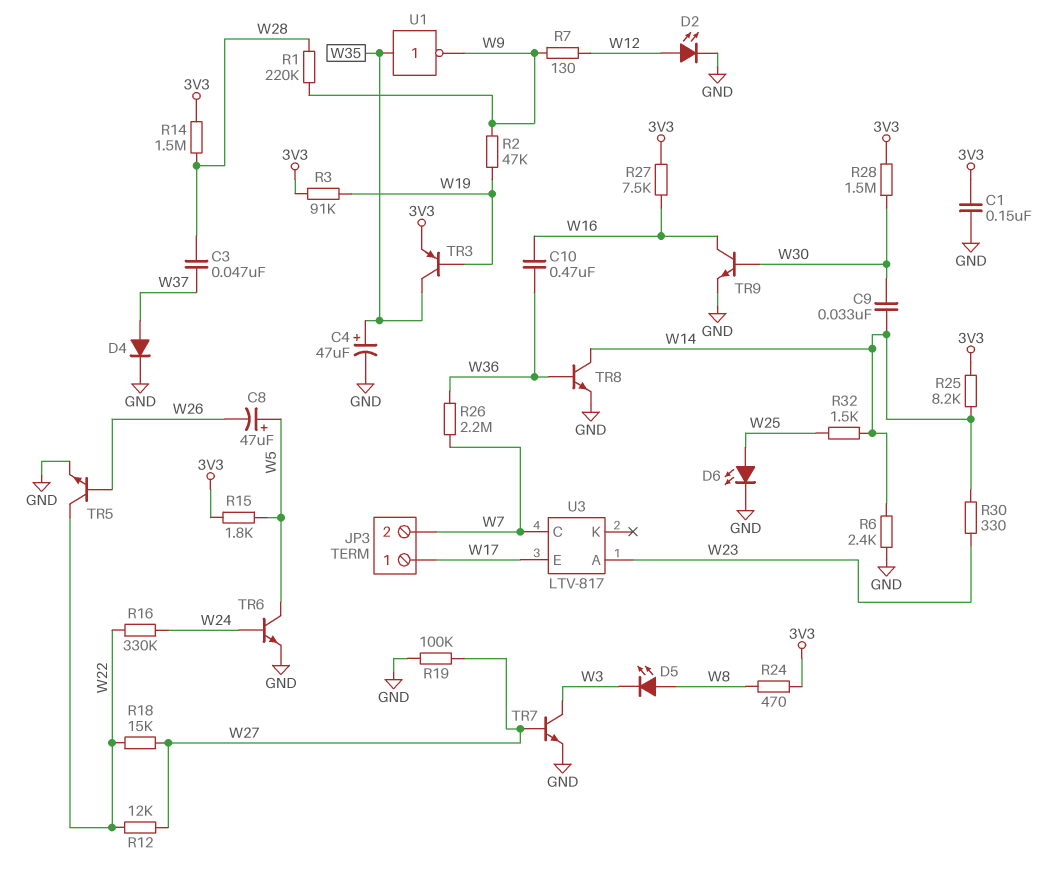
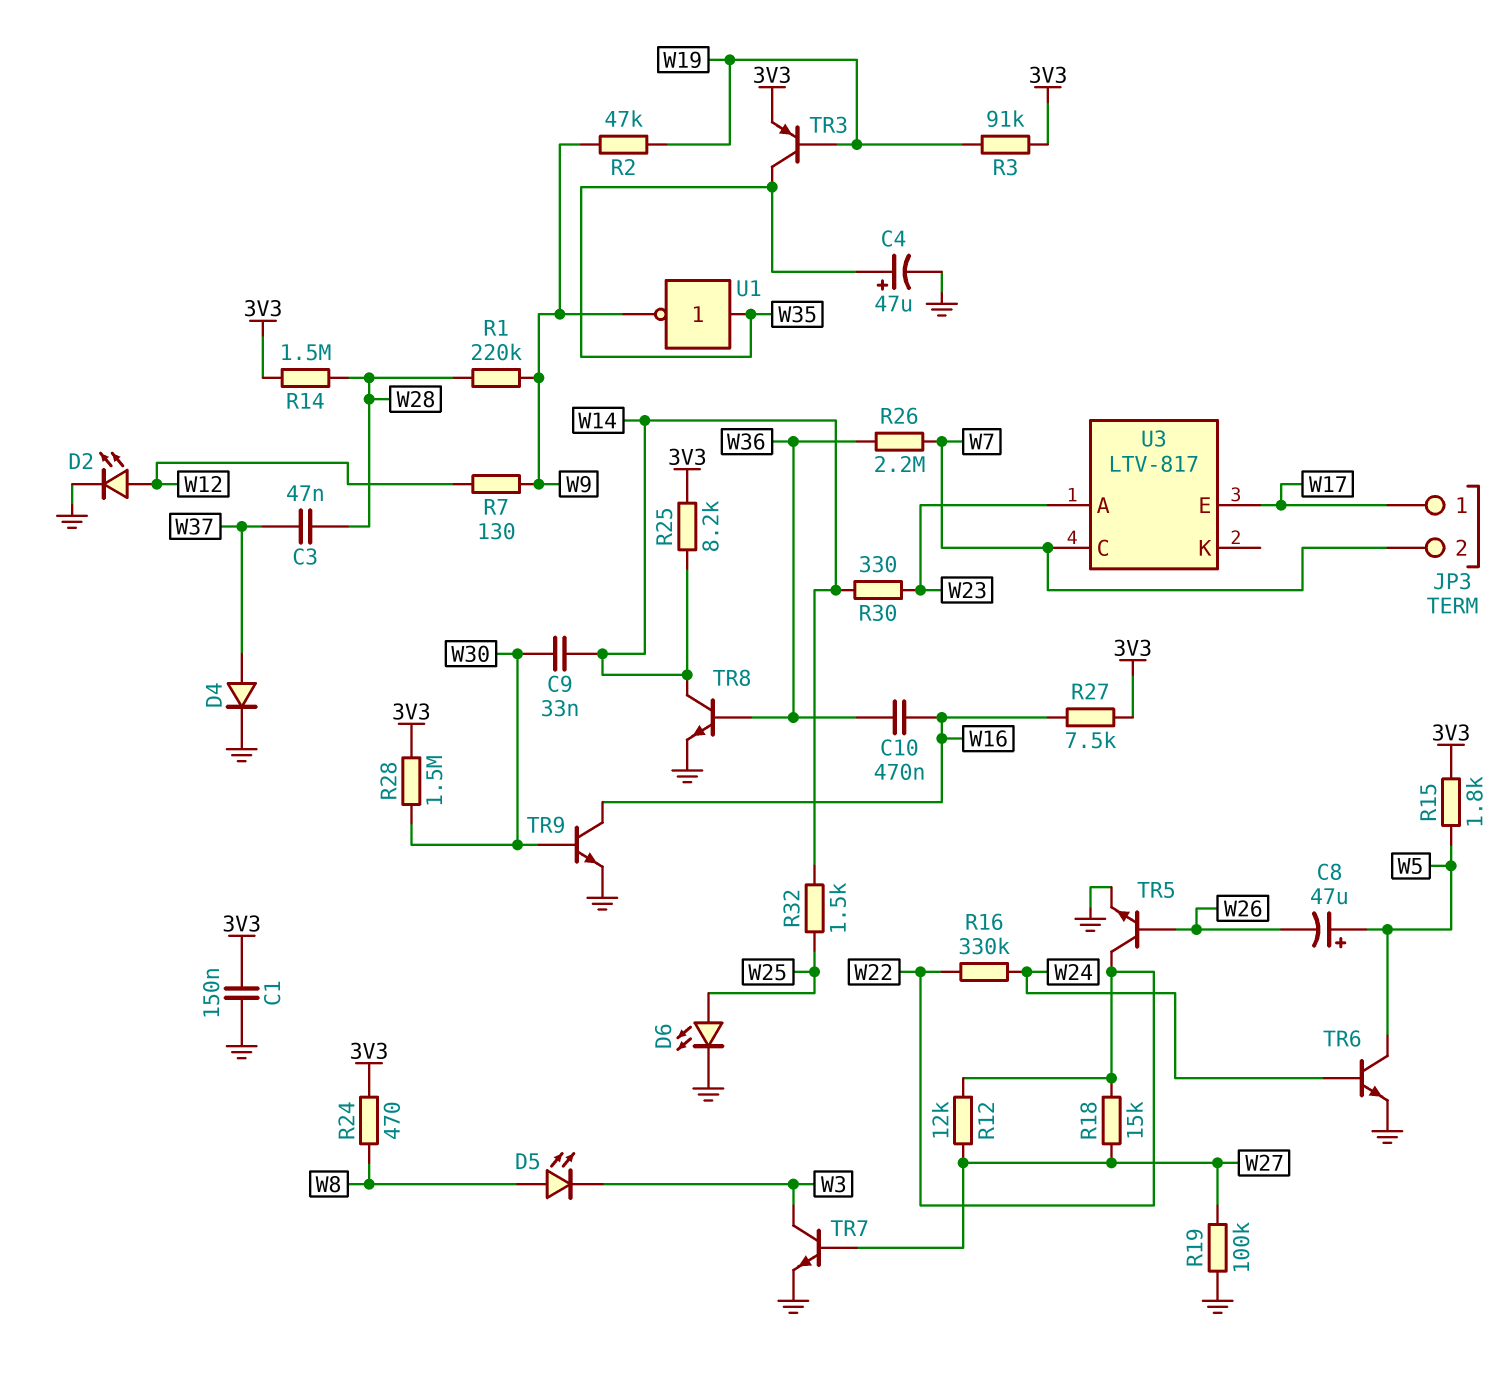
R6: 2.4k (GND, W14) -> none

